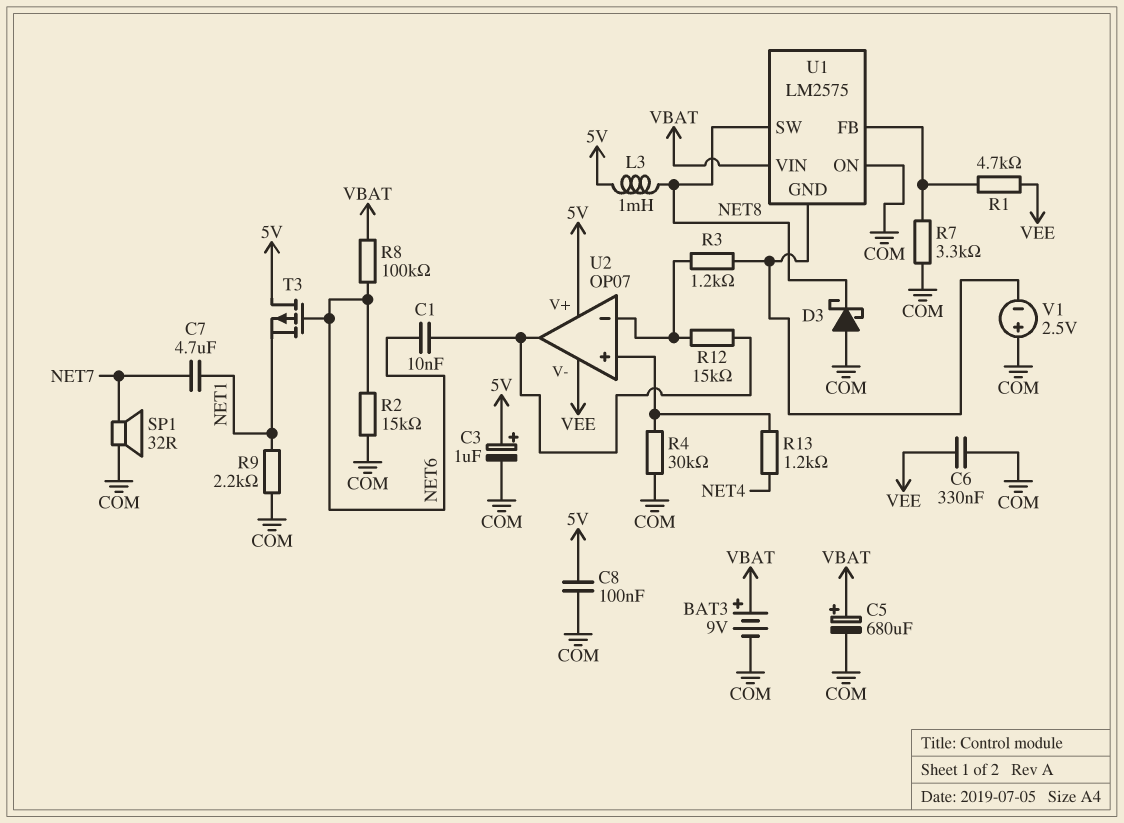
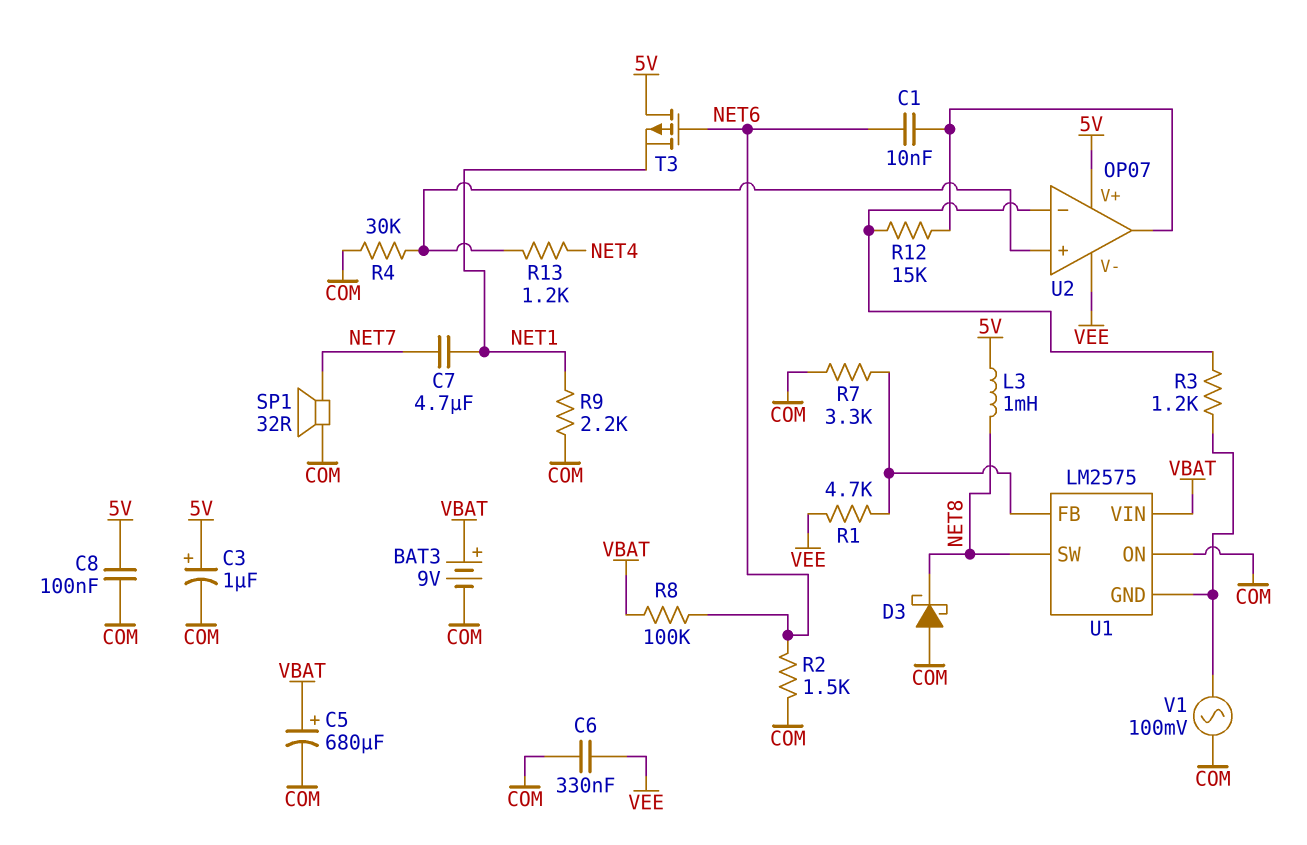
R2: 15k (COM, NET6) -> 1.5k (COM, NET6)
V1: 2.5V (plus COM, minus U1/GND) -> AC 100mV (COM, U1/GND)

